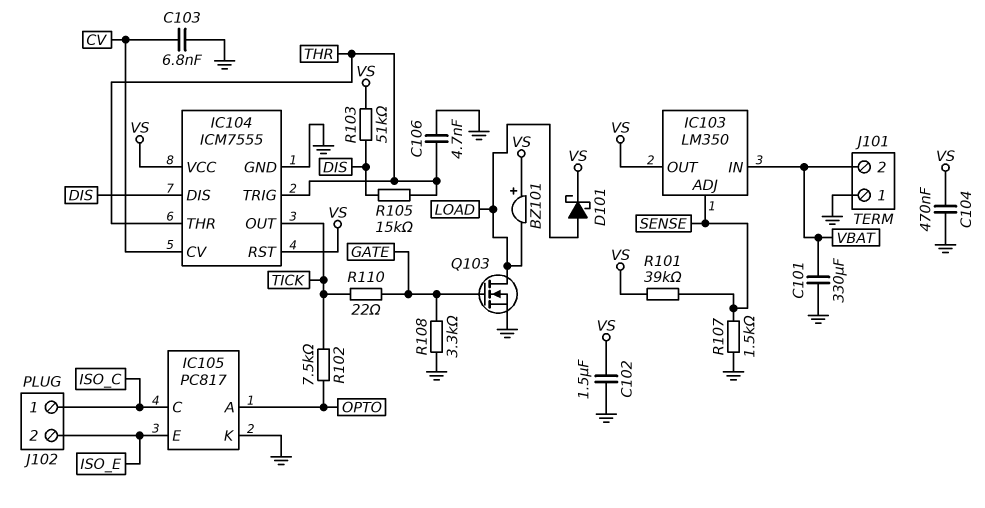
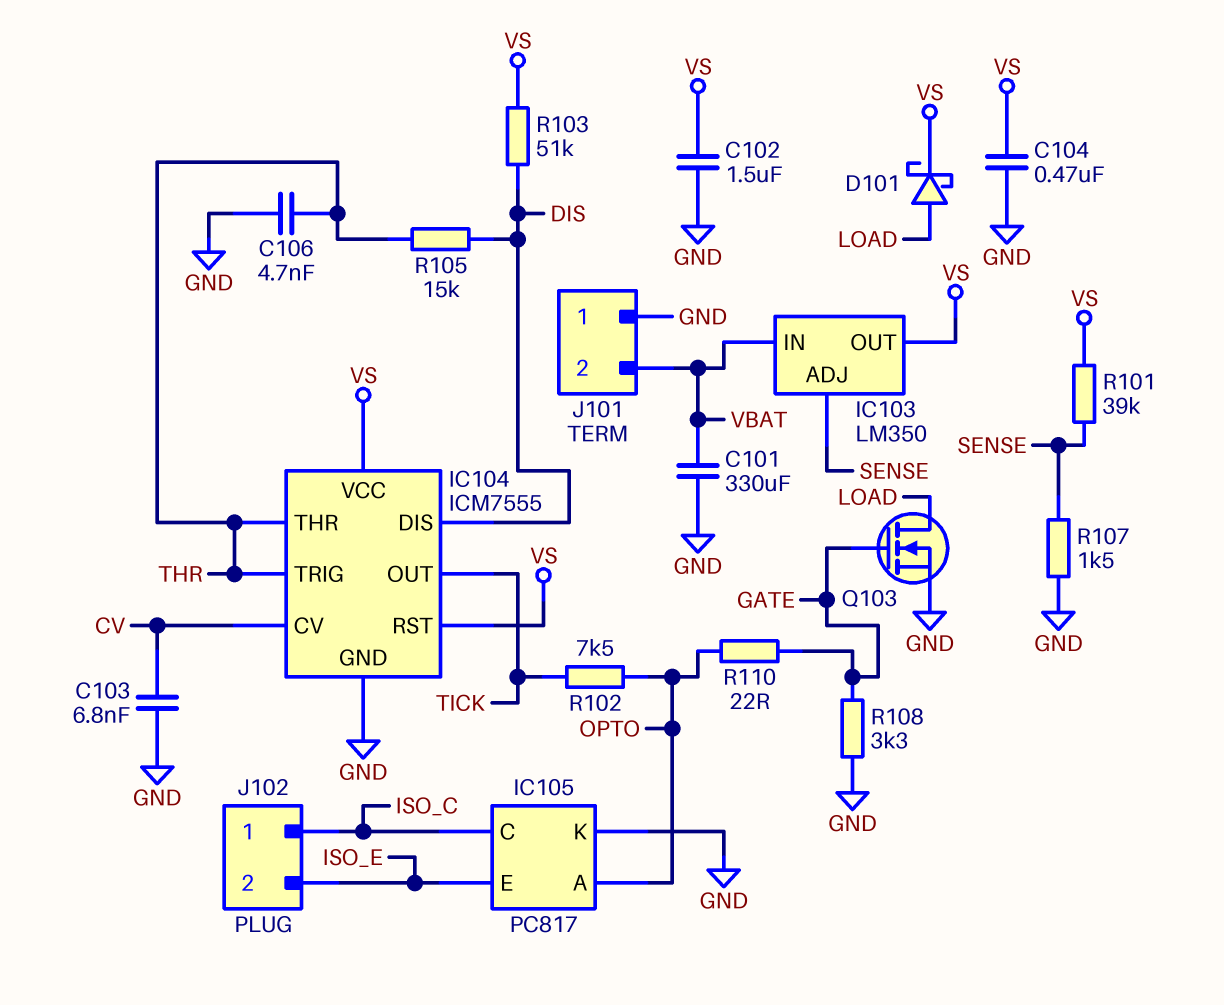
BZ101: buzzer (plus VS, minus LOAD) -> none
R110: 22 (GATE, TICK) -> 22 (GATE, OPTO)

